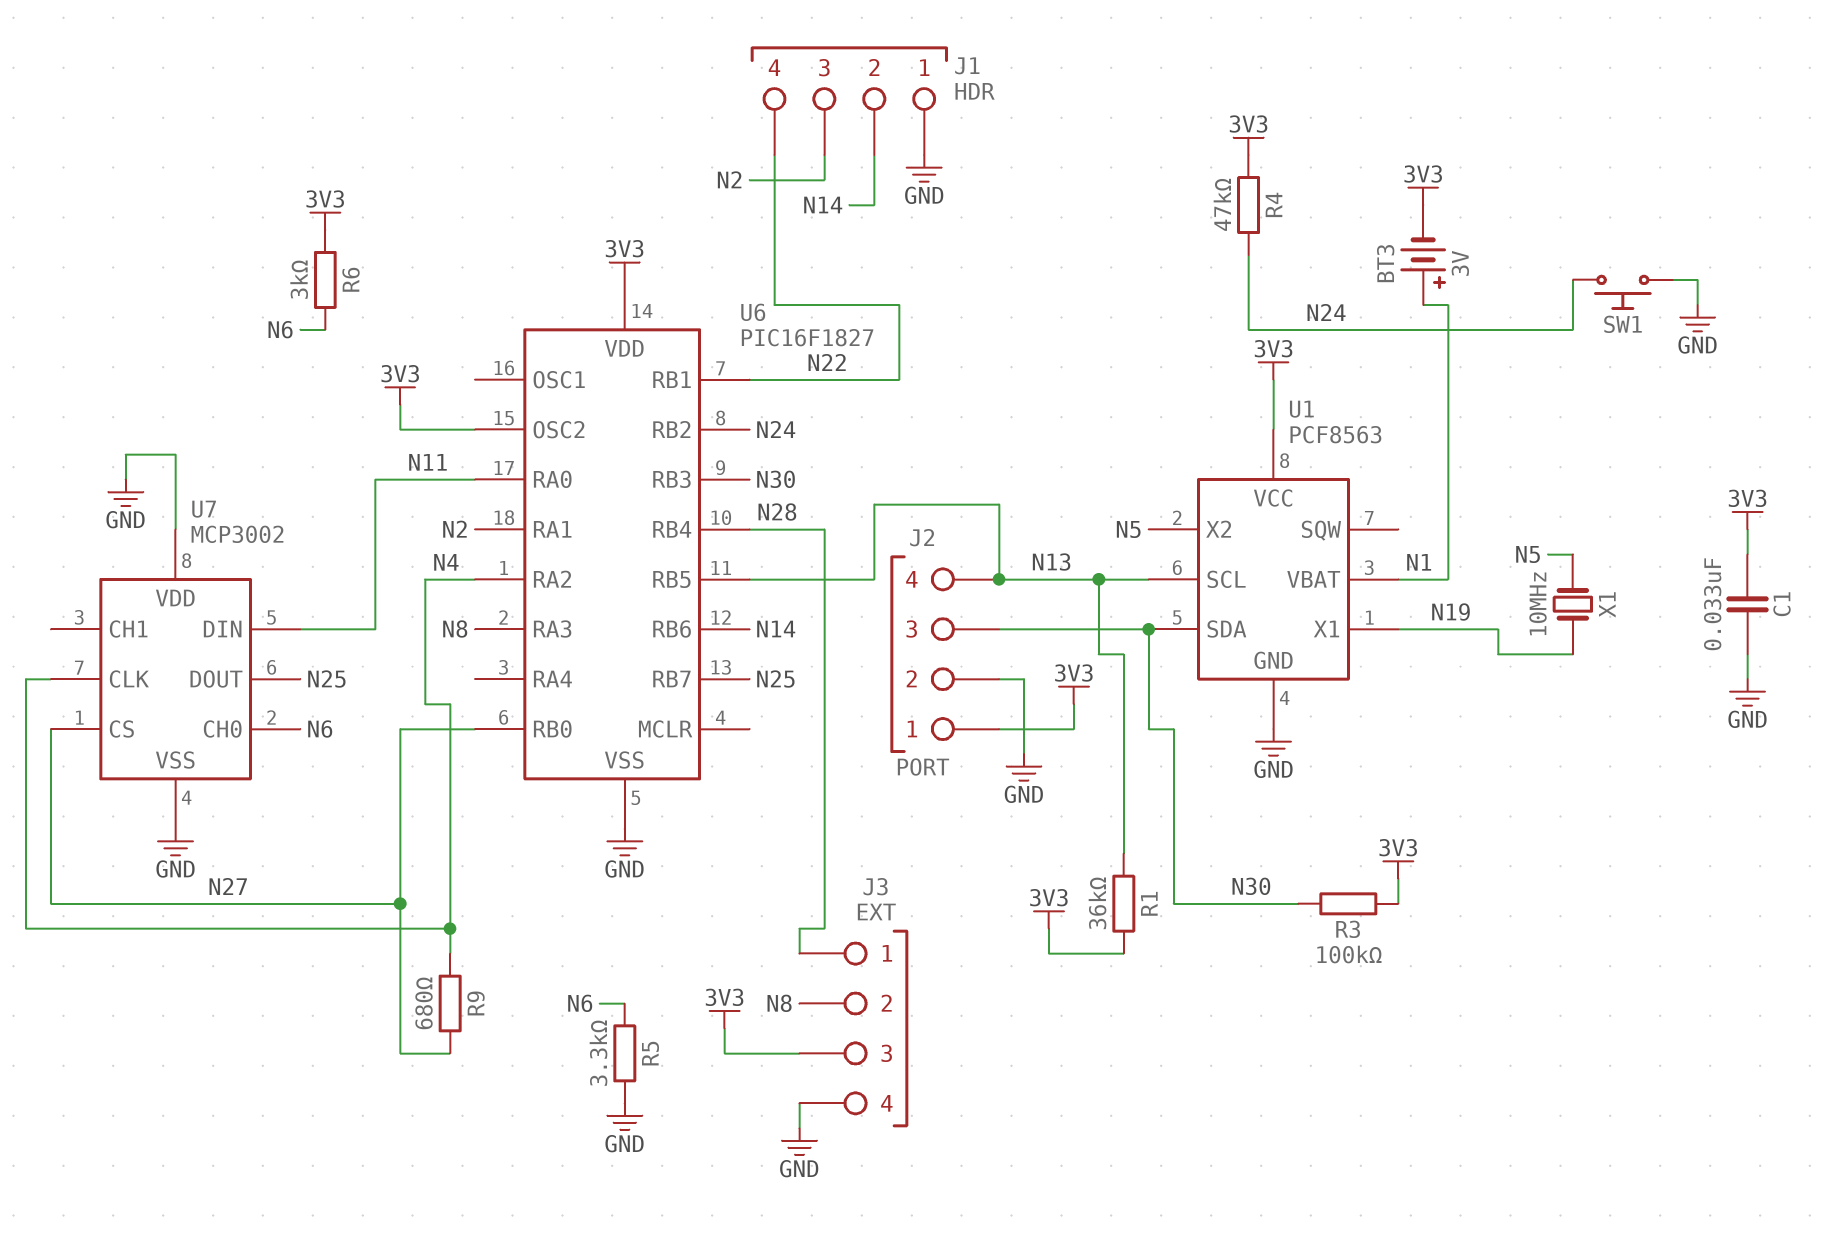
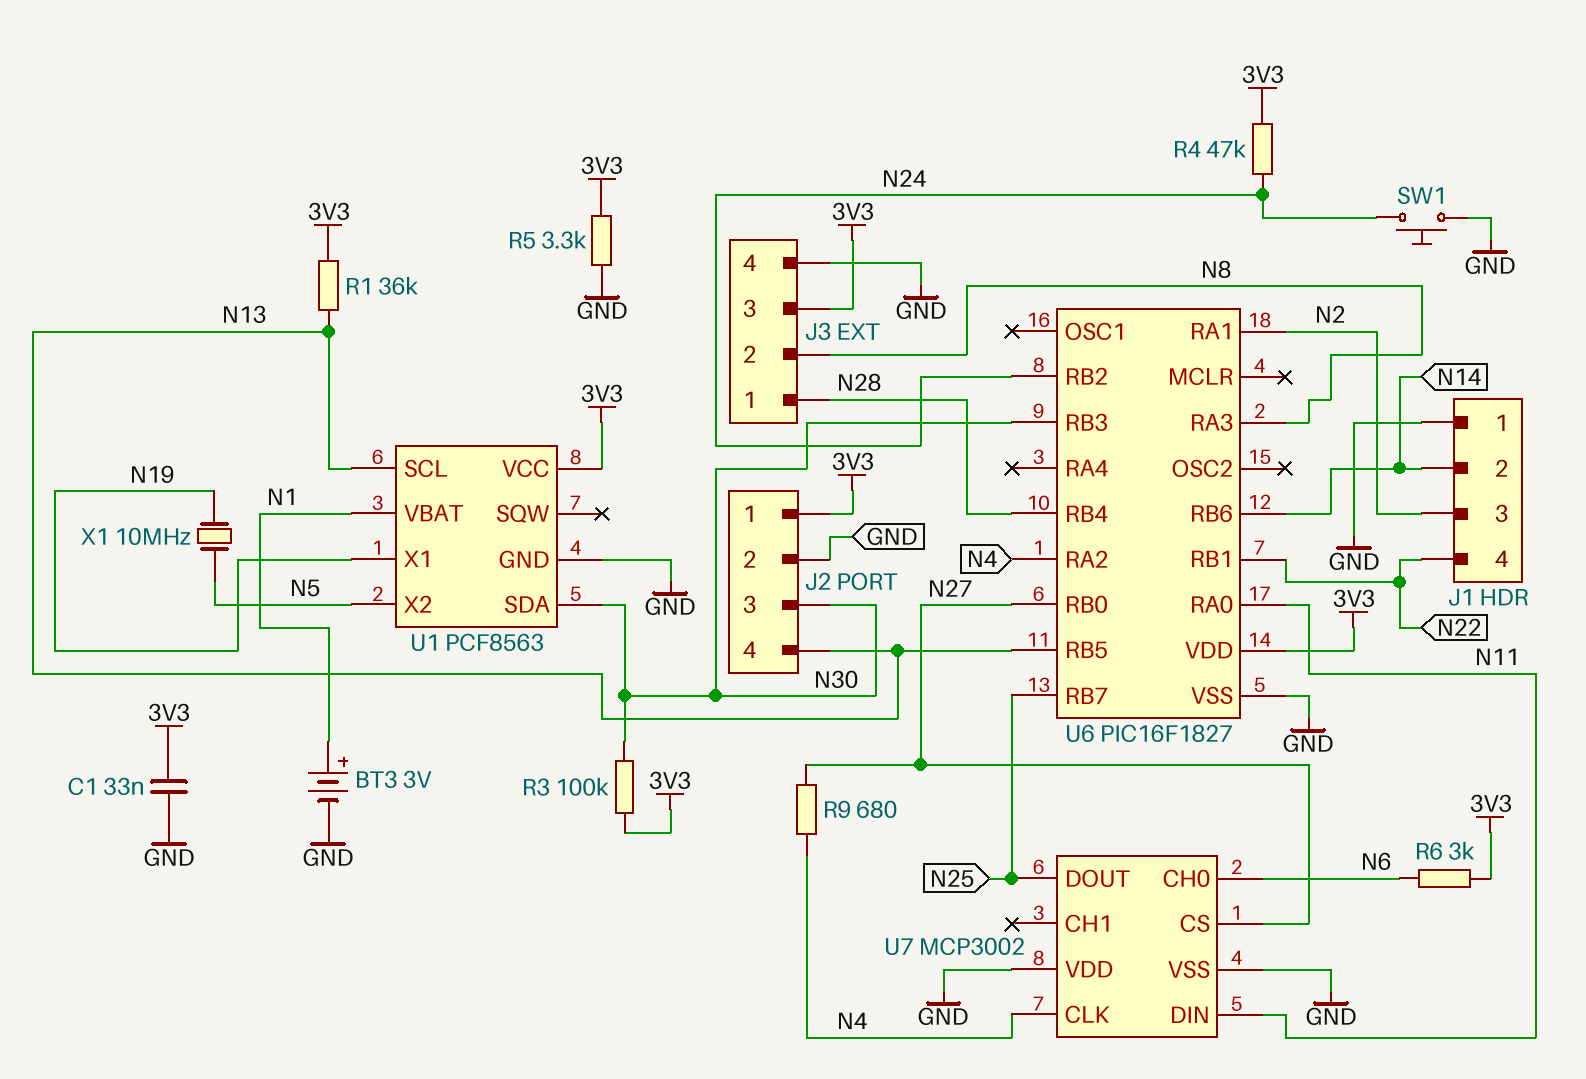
BT3: 3V (plus N1, minus 3V3) -> 3V (plus N1, minus GND)
R5: 3.3k (GND, N6) -> 3.3k (3V3, GND)
U6 pin OSC2: 3V3 -> none

